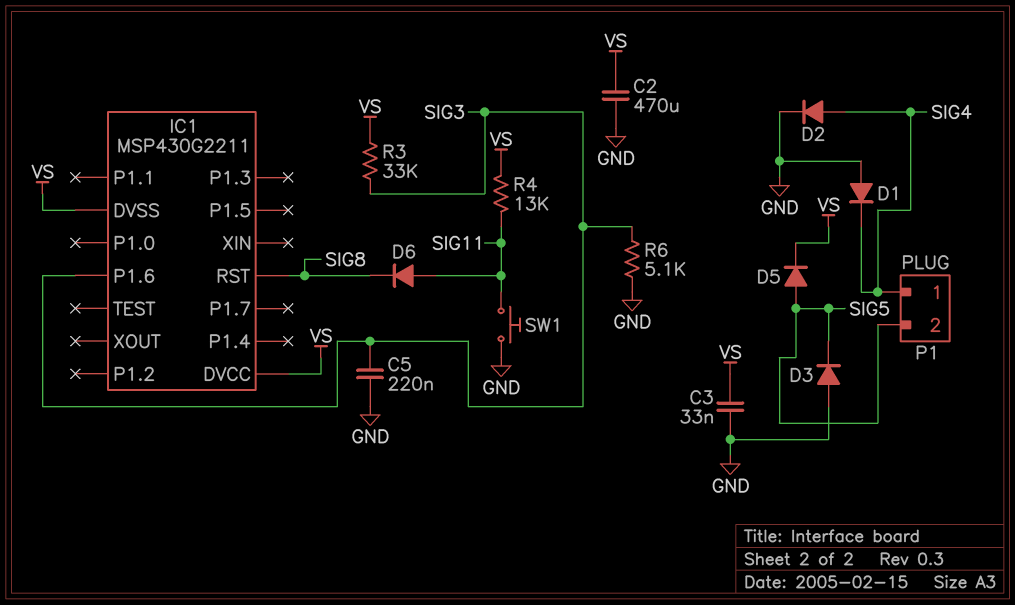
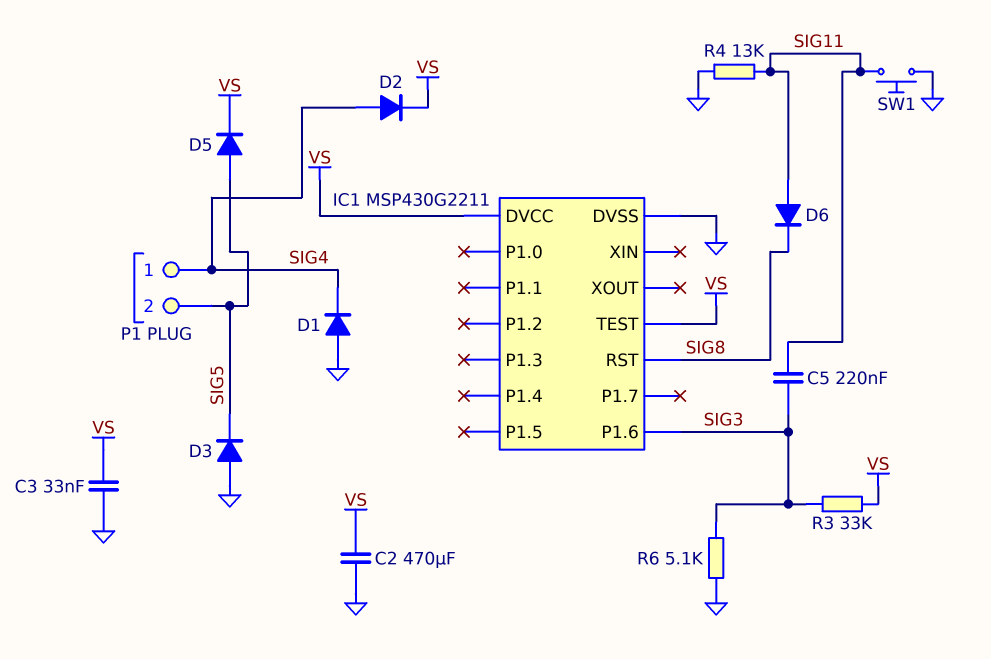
C5: 220nF (GND, SIG3) -> 220nF (SIG3, SIG11)
D2: diode (A SIG4, K GND) -> diode (A SIG4, K VS)
IC1 pin DVSS: VS -> GND
IC1 pin TEST: none -> VS
R4: 13k (SIG11, VS) -> 13k (GND, SIG11)

